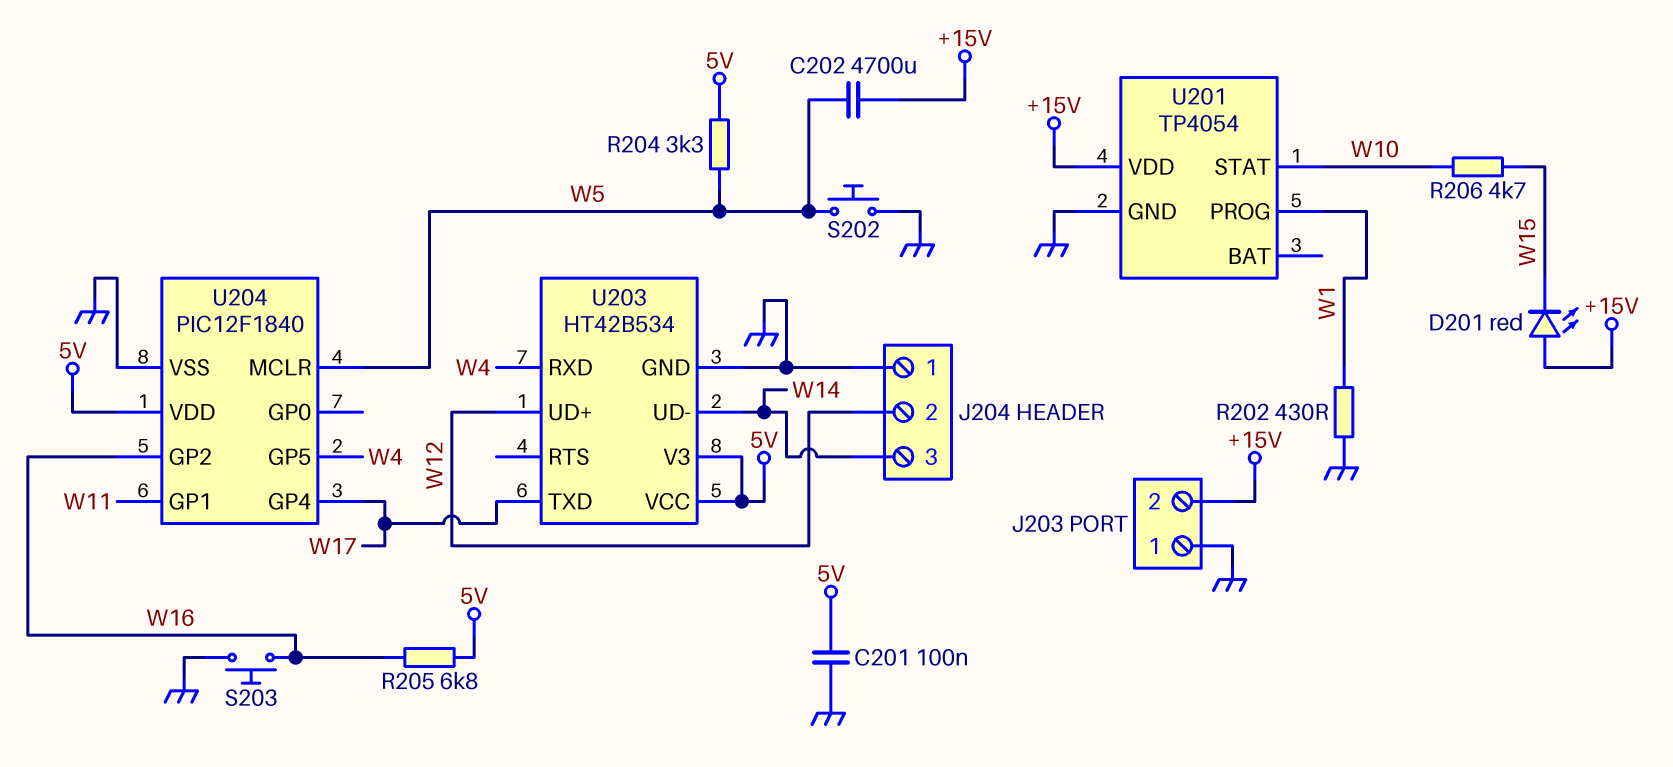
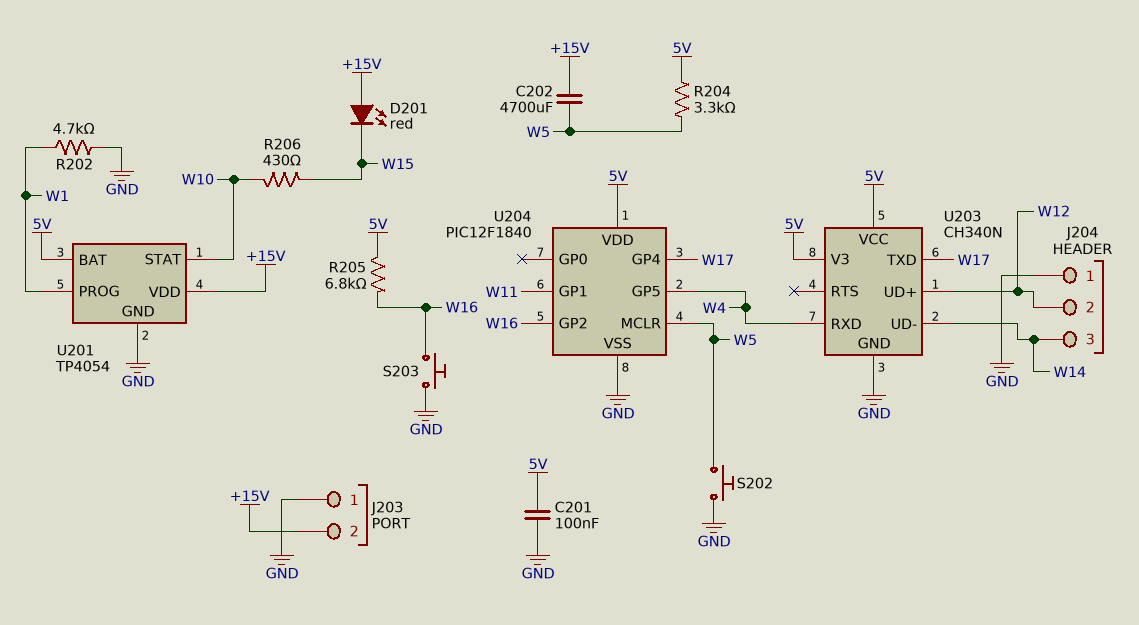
R202: 430 (GND, W1) -> 4.7k (GND, W1)
R206: 4.7k (W10, W15) -> 430 (W10, W15)
U201 pin BAT: none -> 5V
U203: HT42B534 -> CH340N

